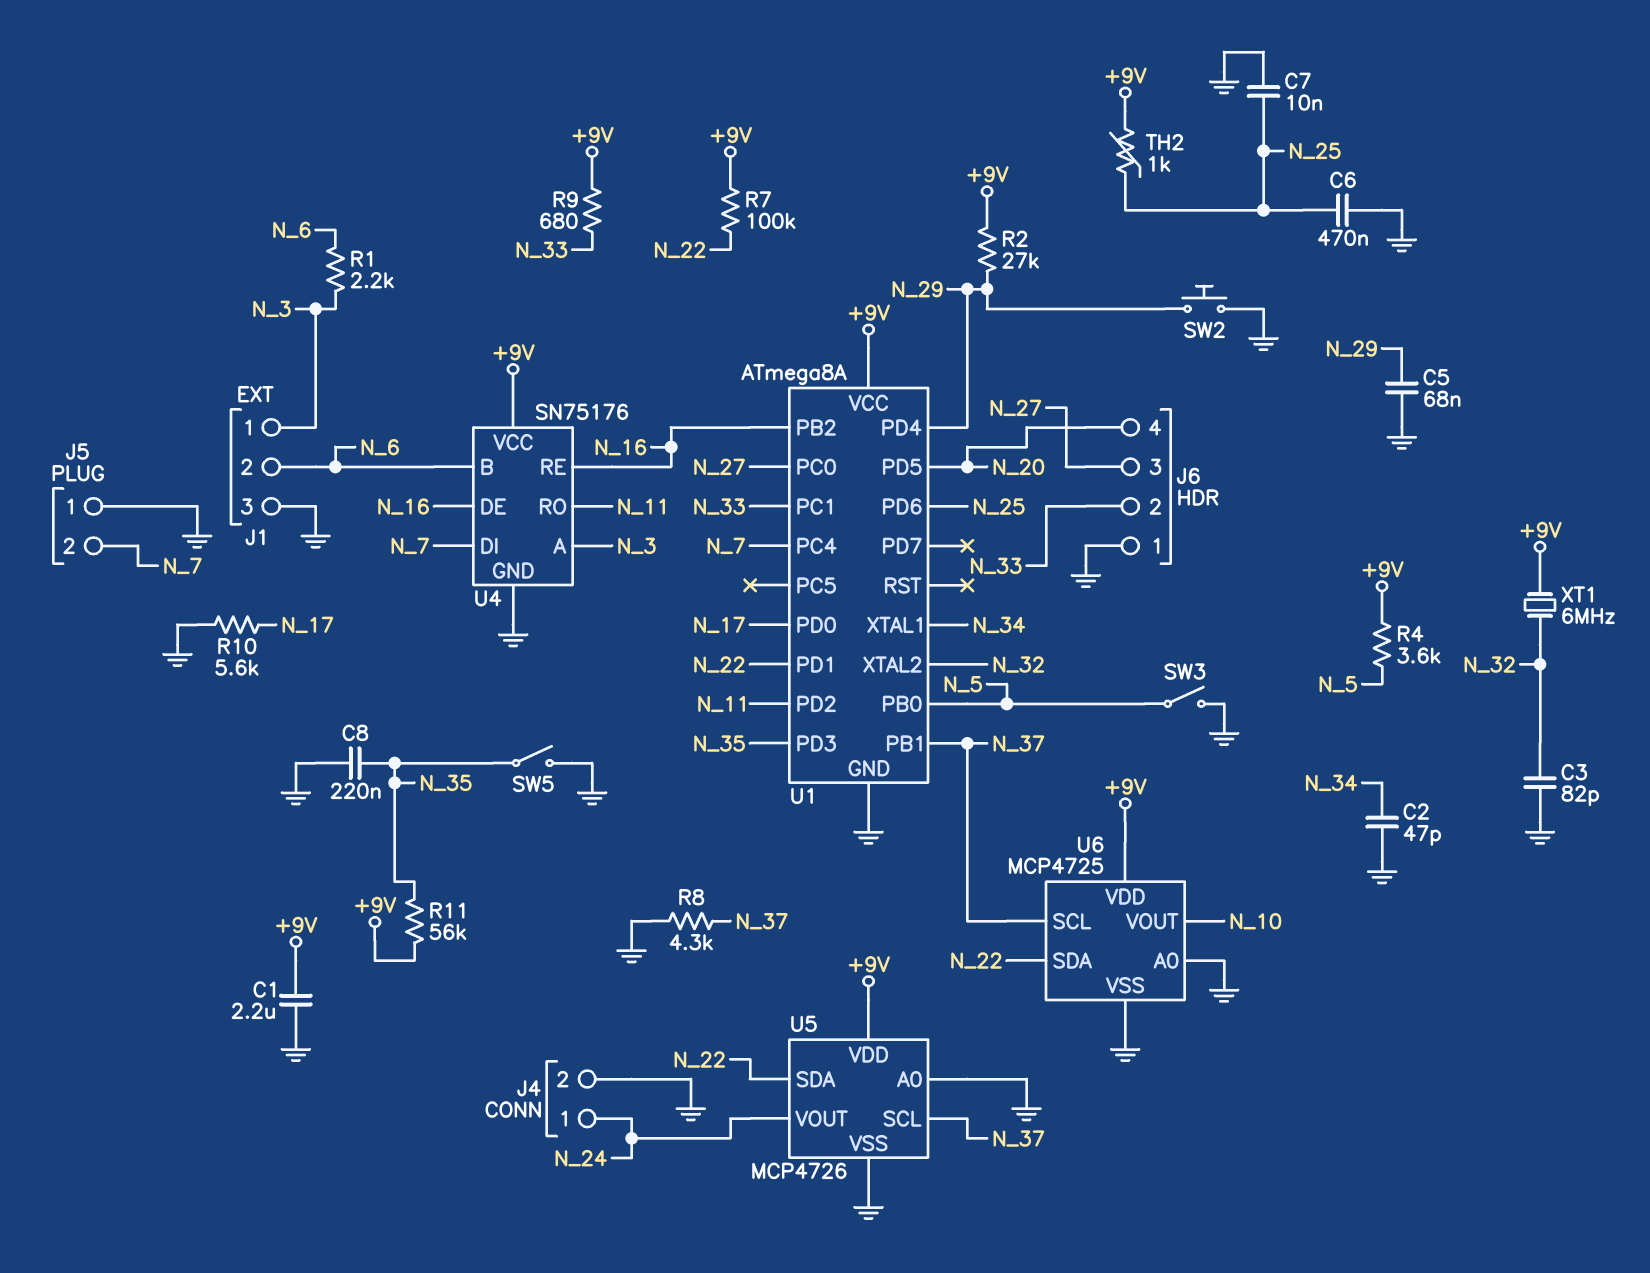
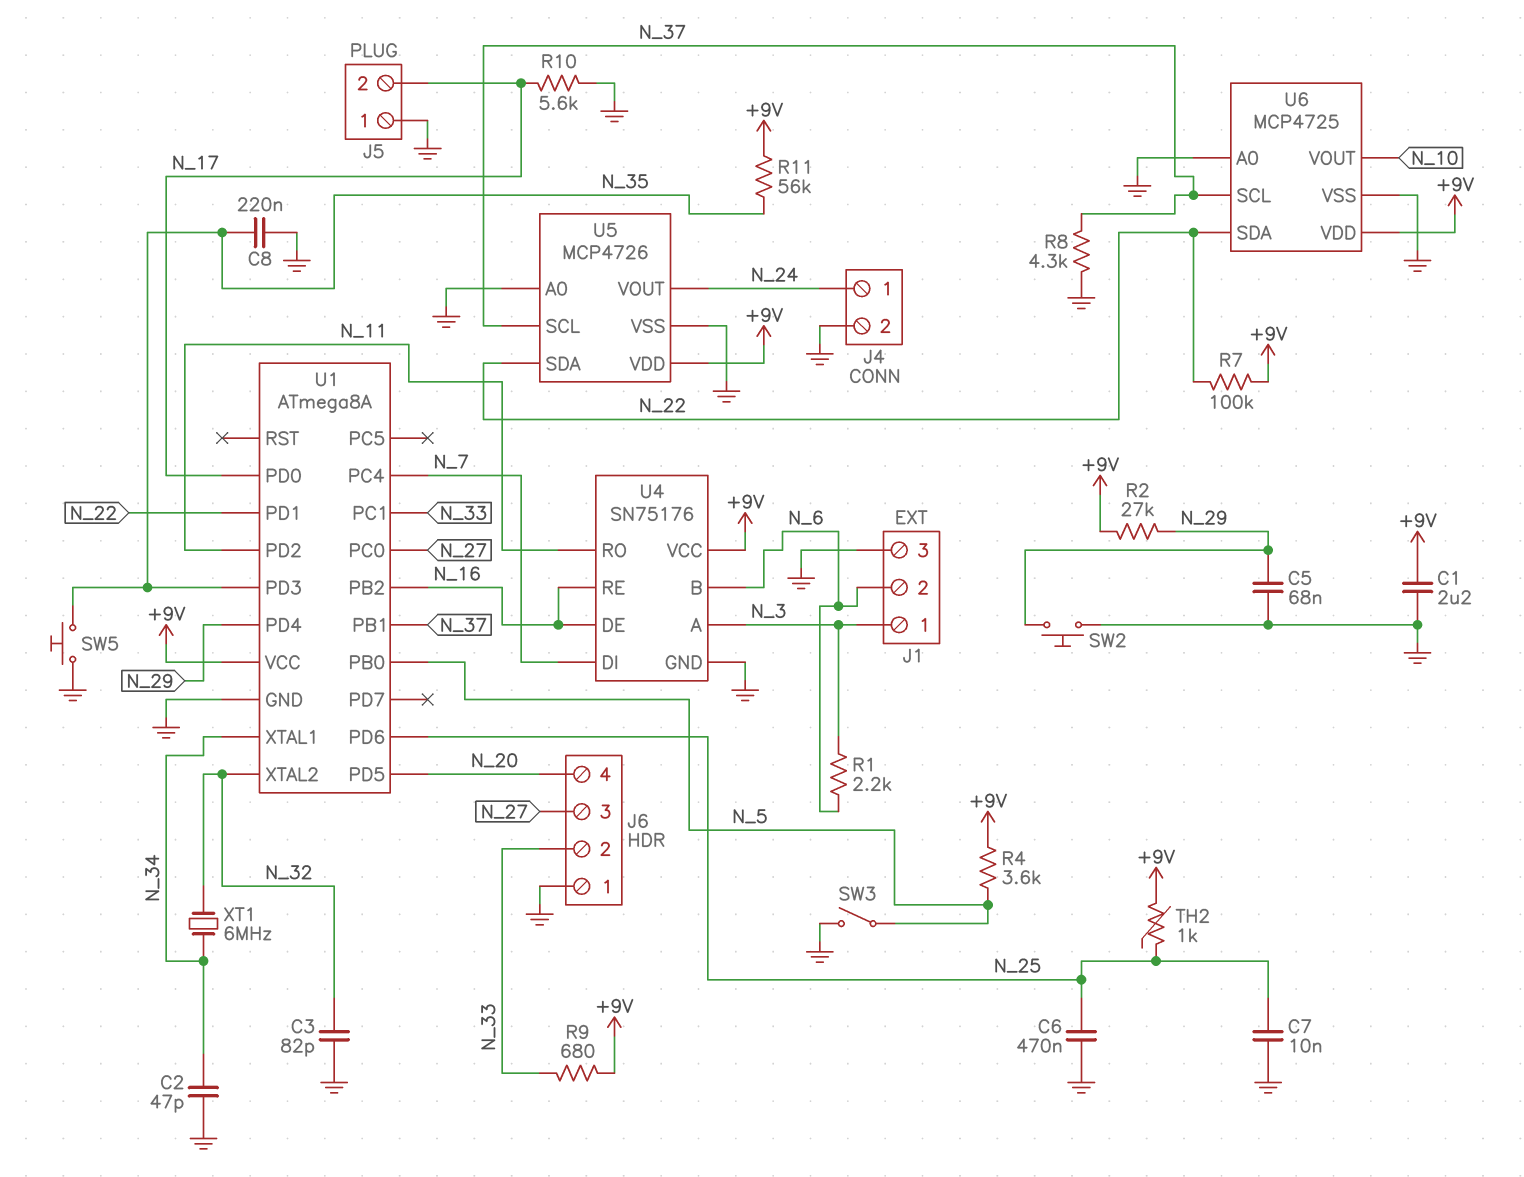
J5 pin 2: N_7 -> N_17
SW5: switch (GND, N_35) -> button (GND, N_35)
XT1: 6MHz (+9V, N_32) -> 6MHz (N_32, N_34)

